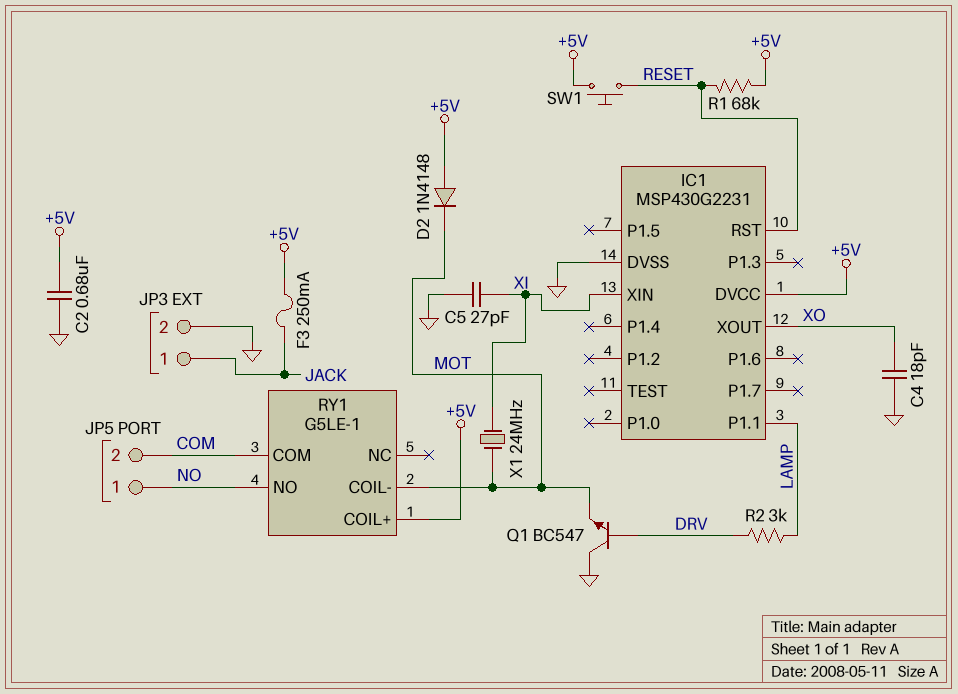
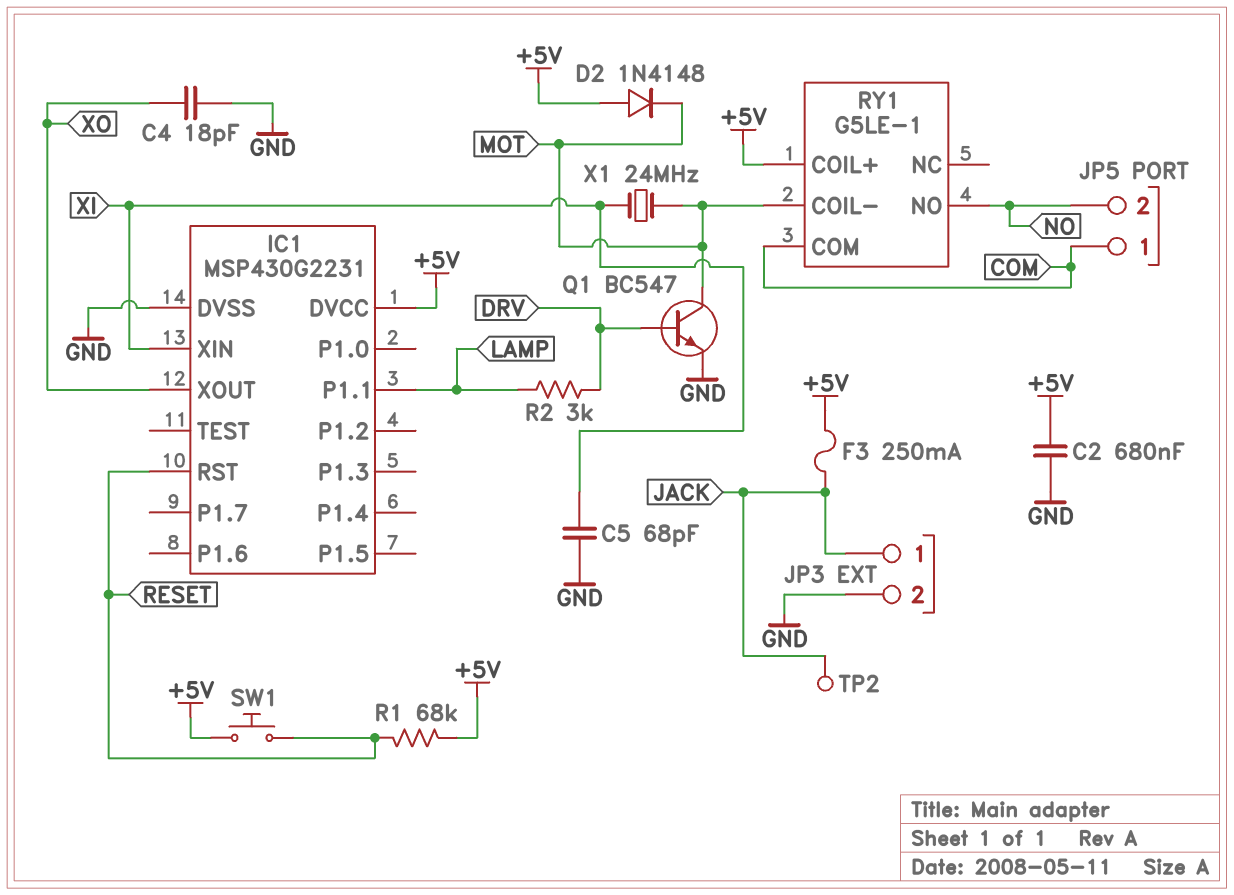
C5: 27pF (GND, XI) -> 68pF (GND, XI)
JP5 pin 1: NO -> COM
JP5 pin 2: COM -> NO
Q1: NPN BC547 (B DRV, C GND, E MOT) -> NPN BC547 (B DRV, C MOT, E GND)
TP2: none -> test point (JACK)

